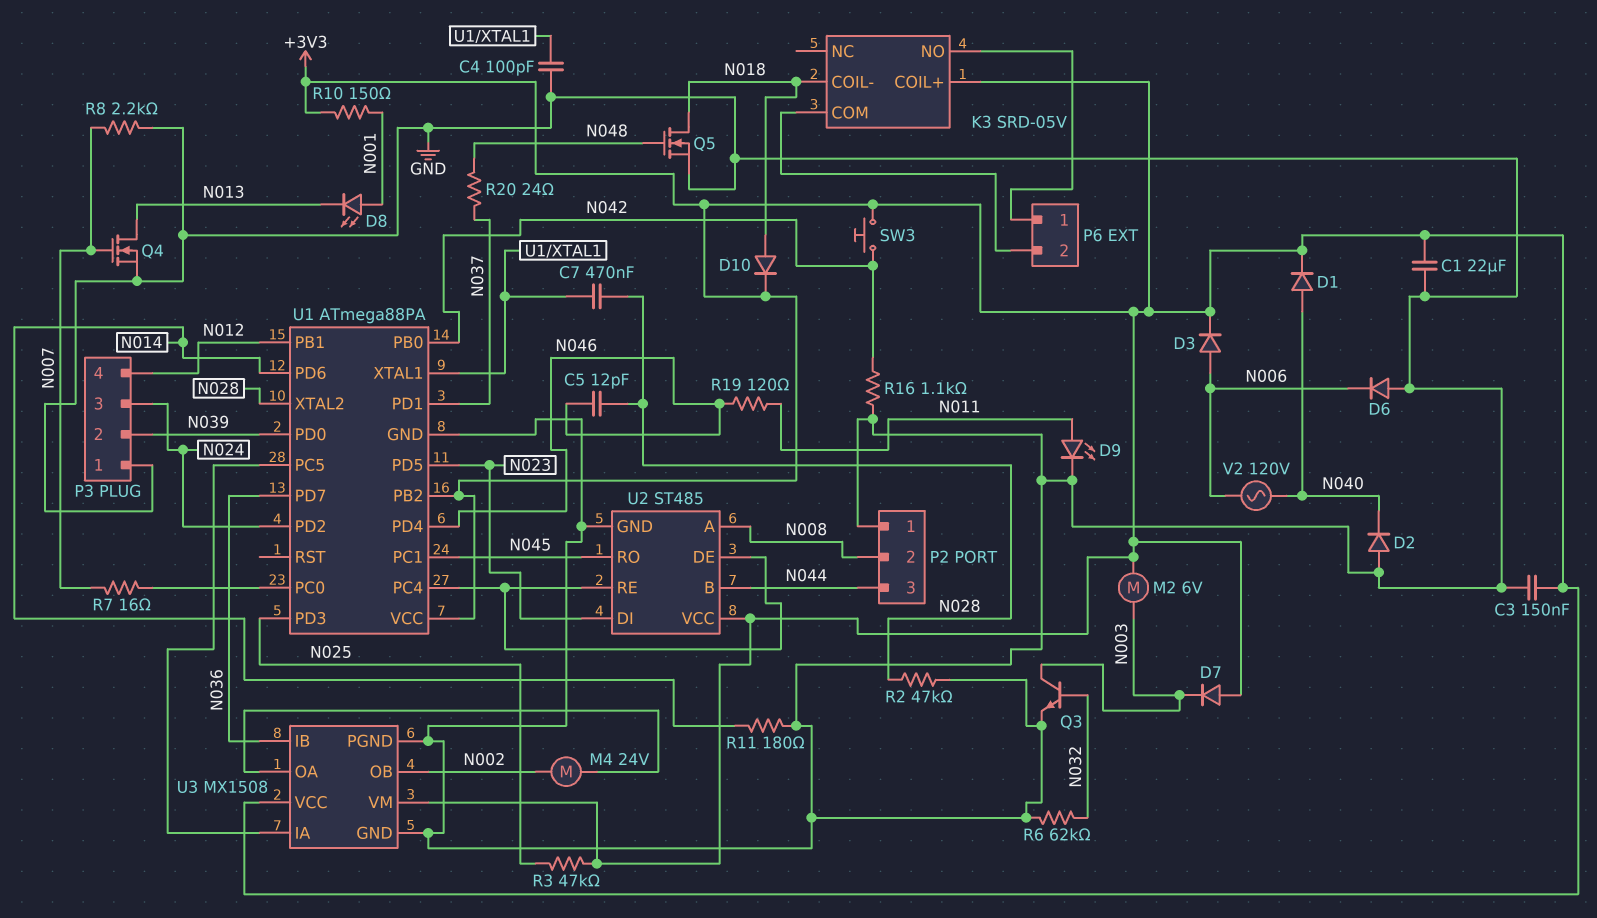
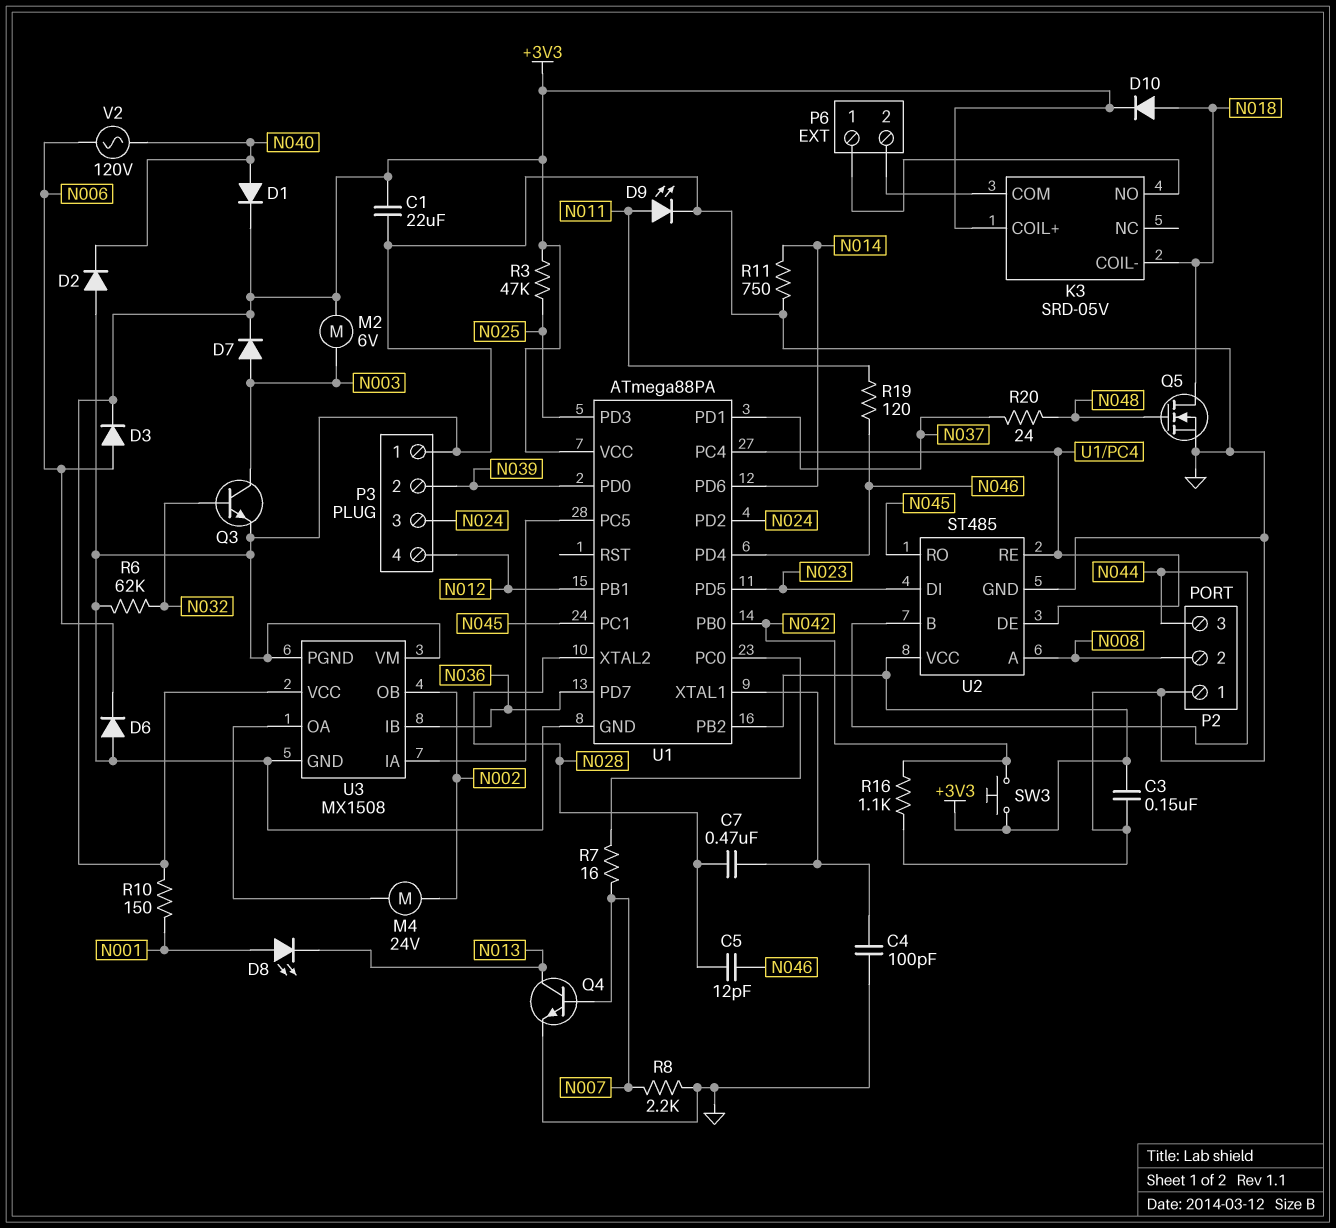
D7: diode (A +3V3, K N003) -> diode (A N003, K +3V3)
Q4: NMOS (G N007, D N013, S GND) -> NPN (B N007, C N013, E GND)
R2: 47k (GND, N028) -> none
R11: 180 (GND, N014) -> 750 (GND, N014)
U3 pin VM: +3V3 -> GND

